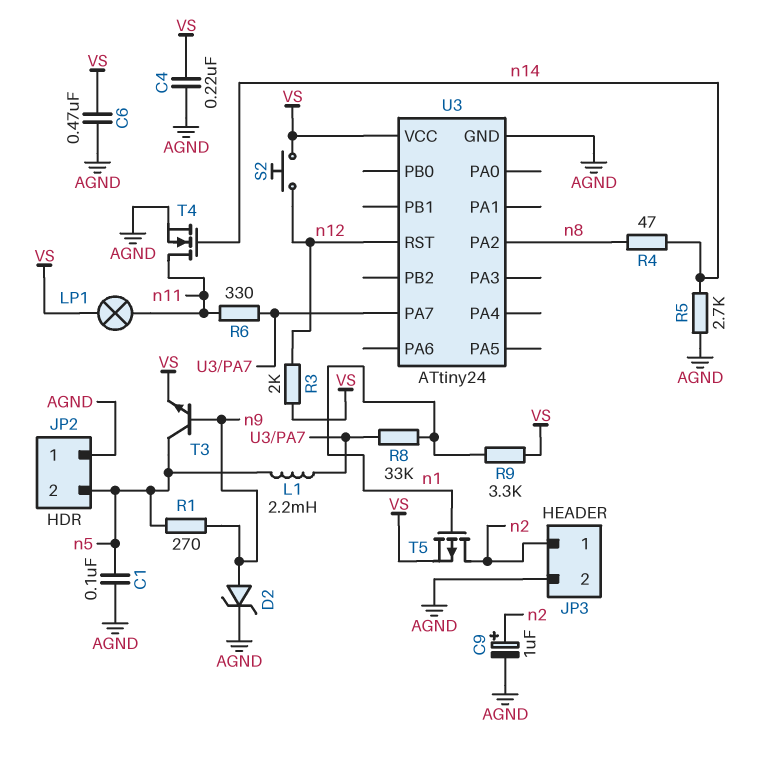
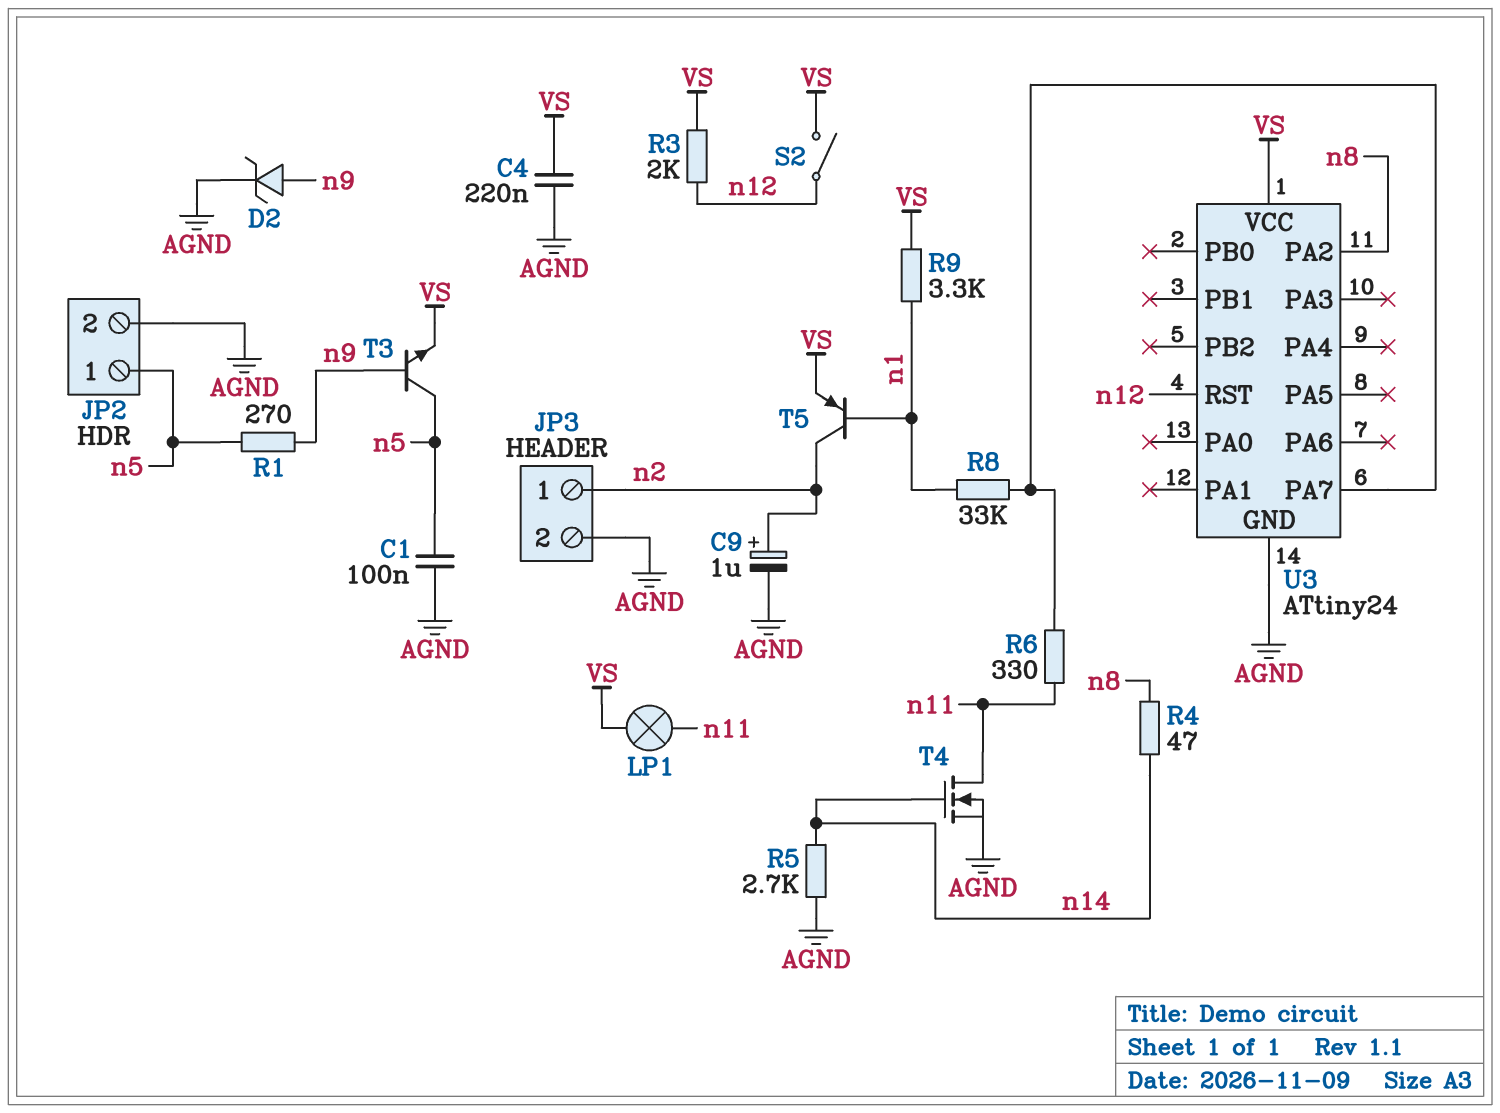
C6: 470nF (AGND, VS) -> none
JP2 pin 1: AGND -> n5
JP2 pin 2: n5 -> AGND
L1: 2.2mH (U3/PA7, n5) -> none
S2: button (VS, n12) -> switch (VS, n12)
T5: PMOS (G n1, D n2, S VS) -> PNP (B n1, C n2, E VS)

